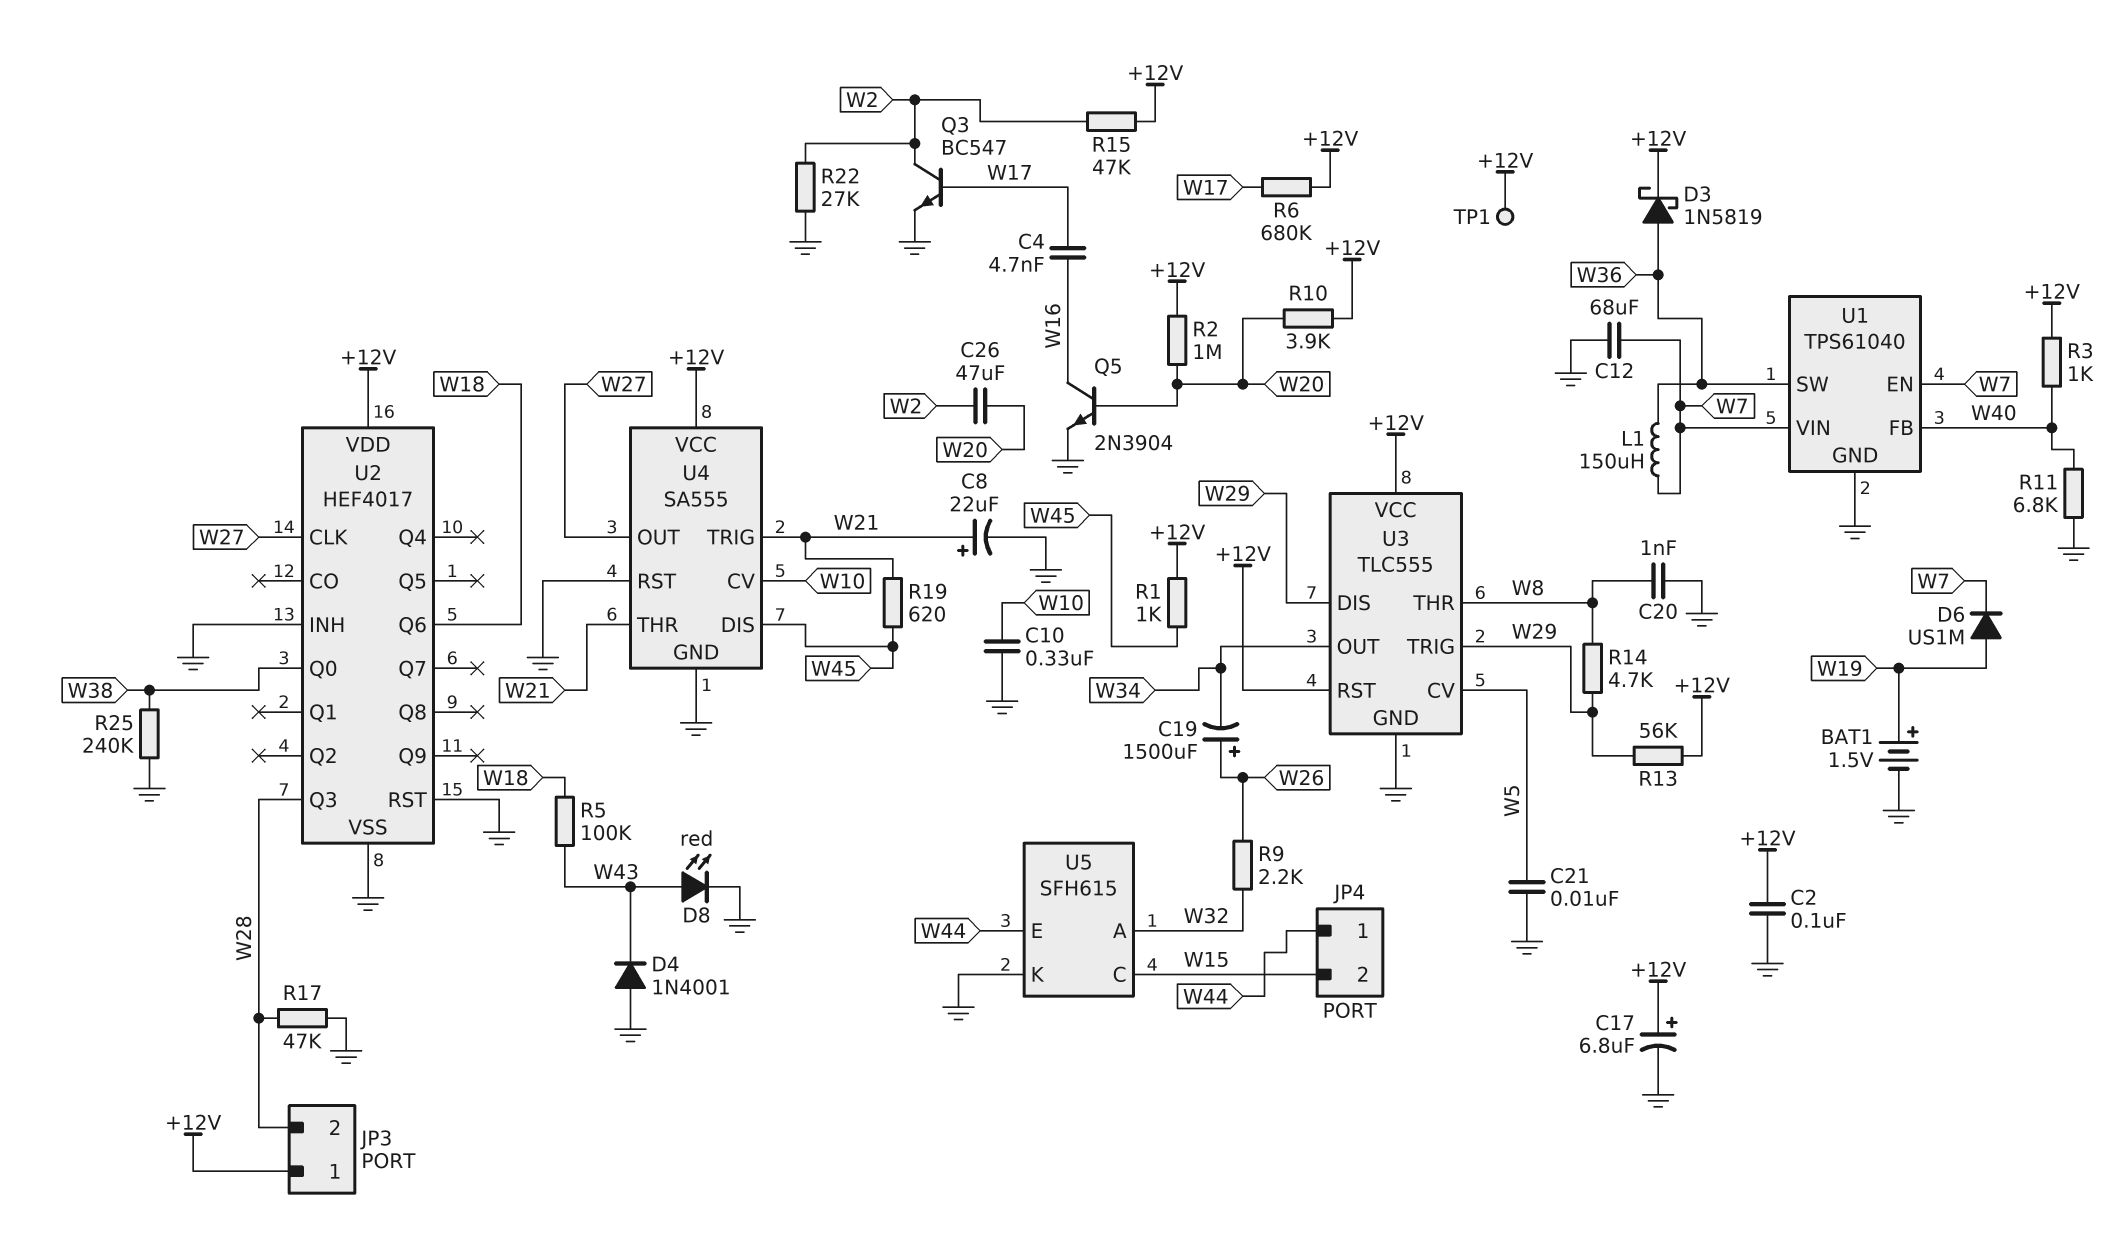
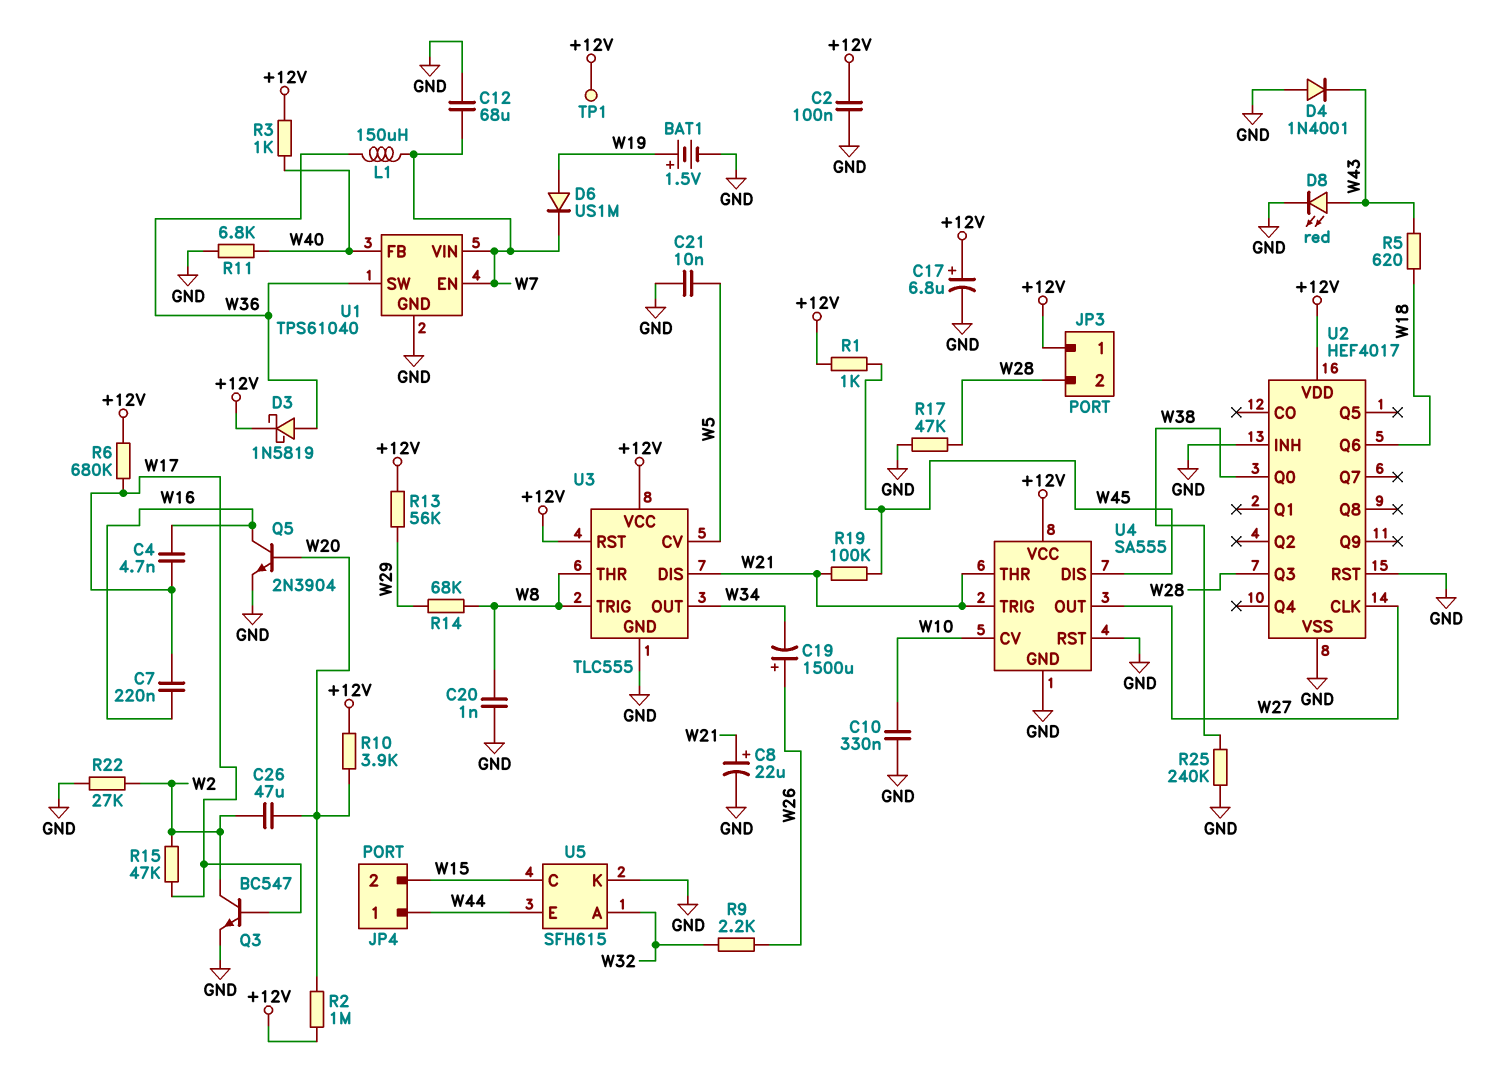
C7: none -> 220nF (W16, W17)
R5: 100k (W18, W43) -> 620 (W18, W43)
R14: 4.7k (W8, W29) -> 68k (W8, W29)
R15: 47k (+12V, W2) -> 47k (W2, W17)
R19: 620 (W21, W45) -> 100k (W21, W45)
U3 pin DIS: W29 -> W21
U3 pin TRIG: W29 -> W8

